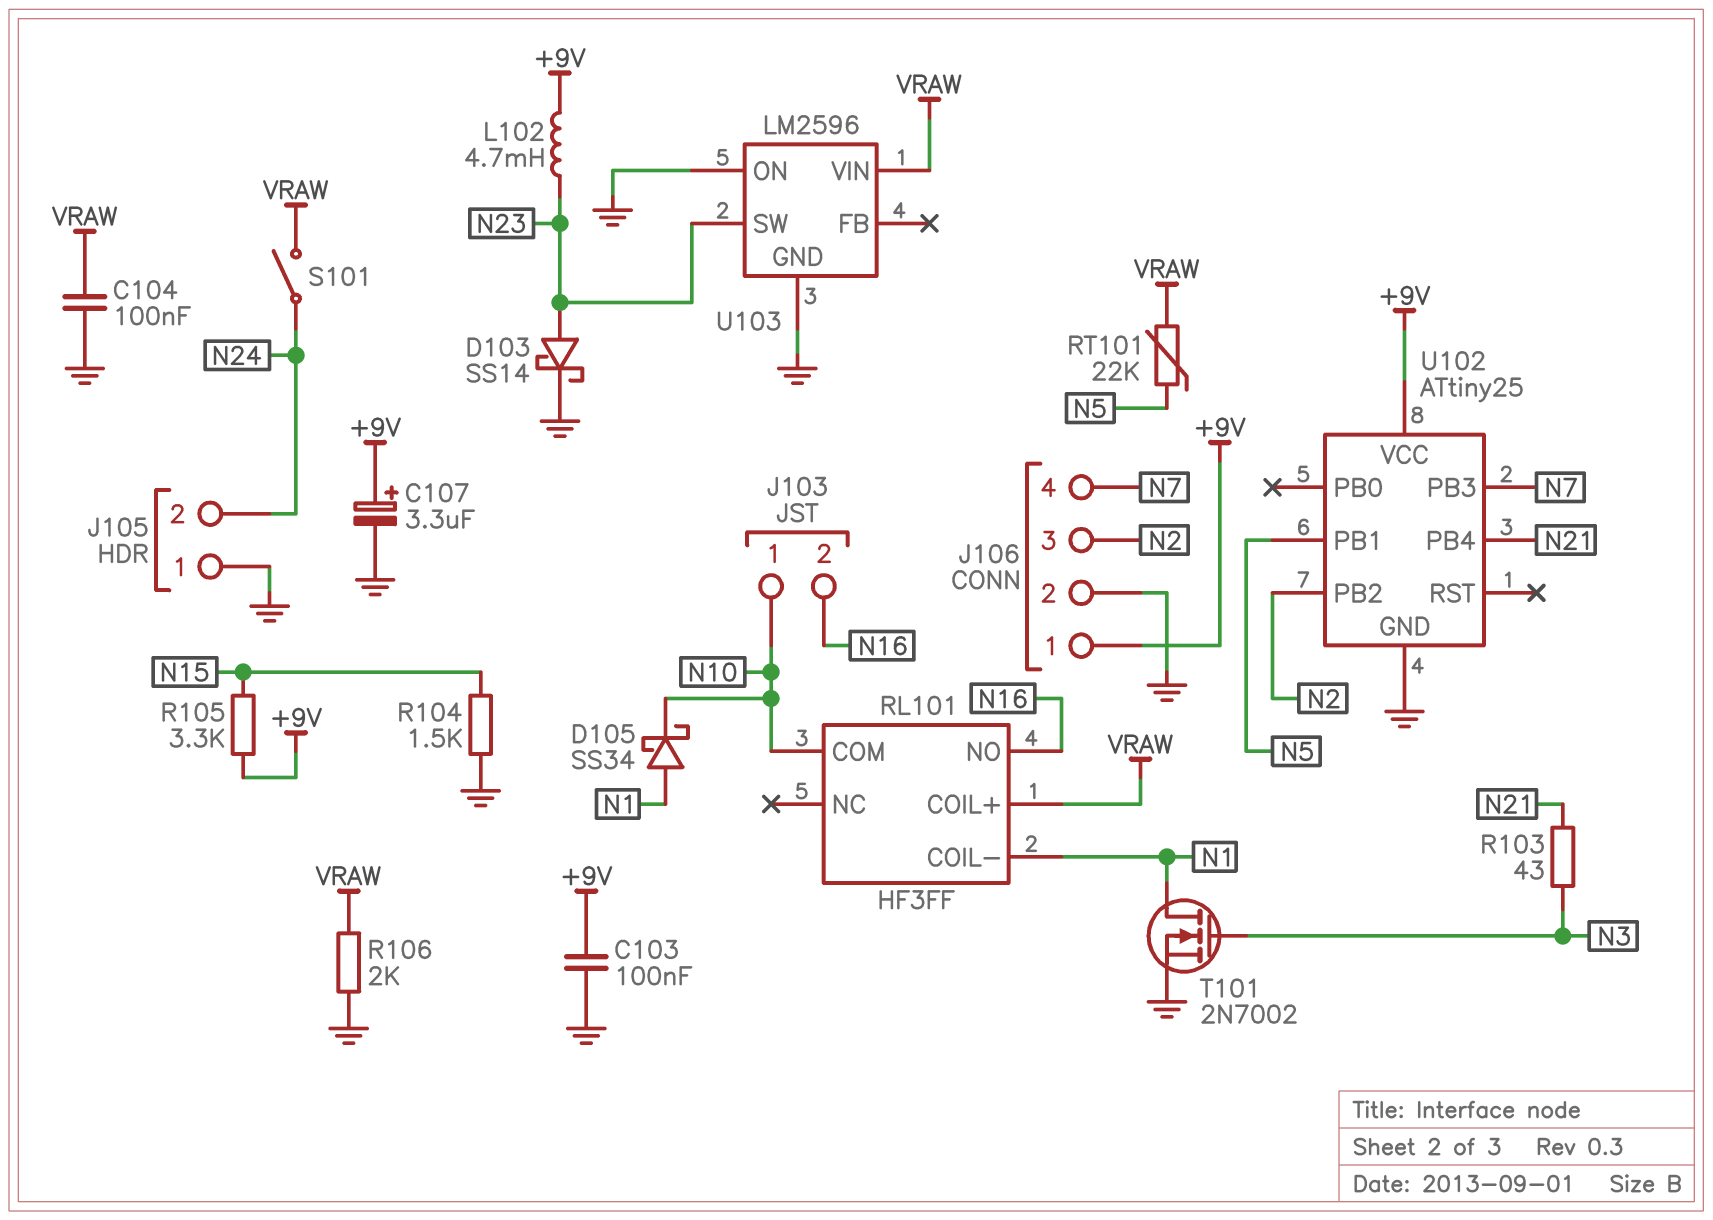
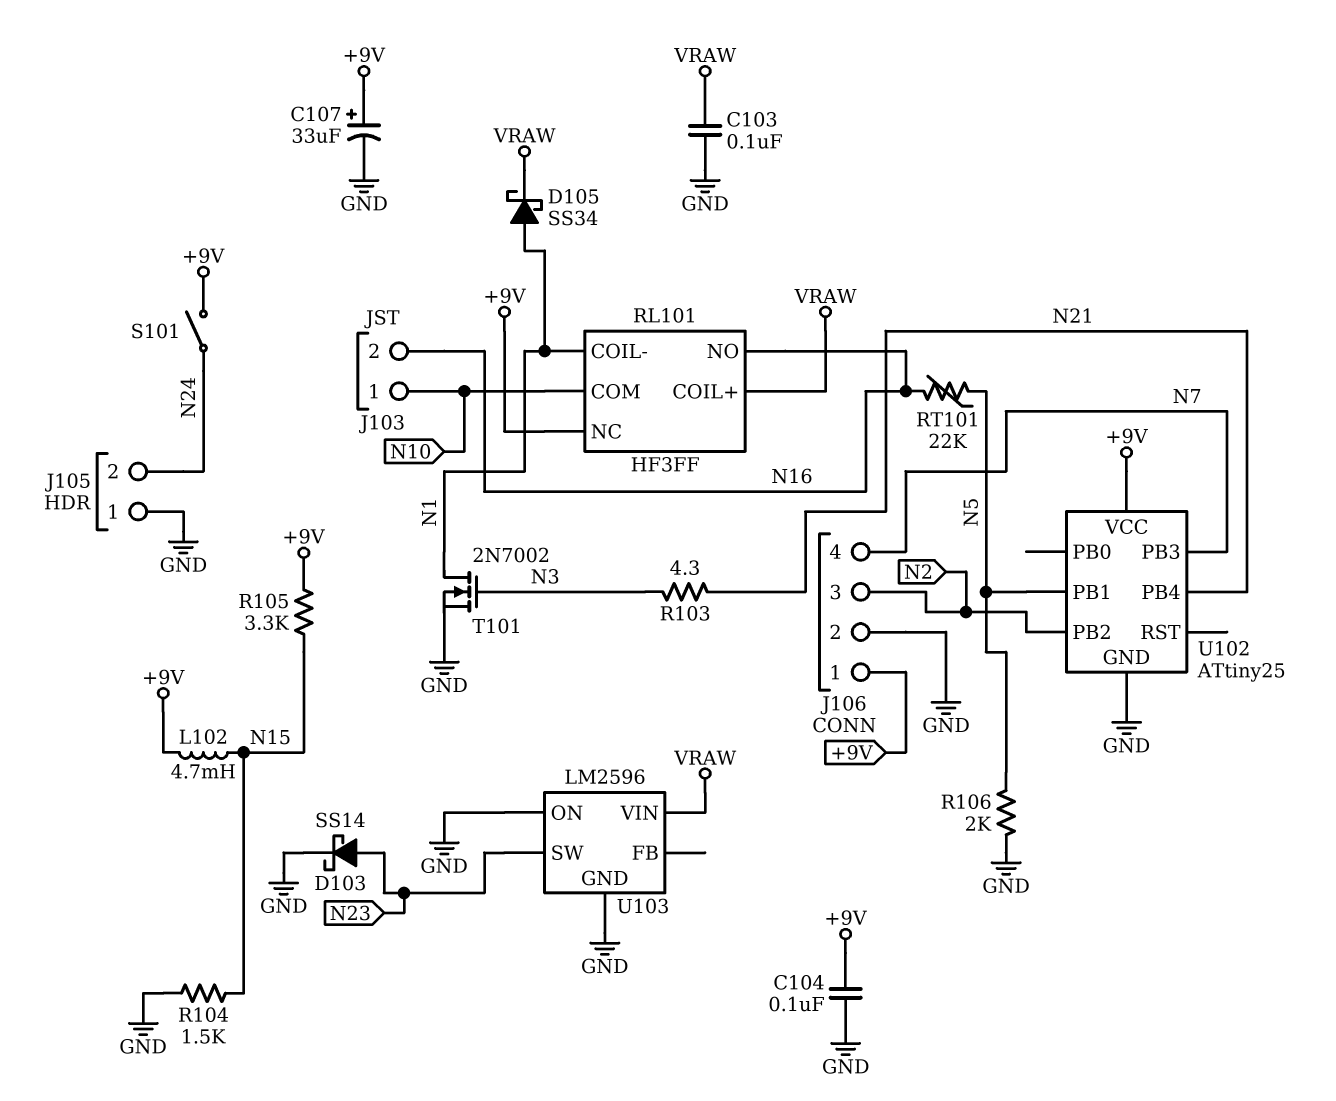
C103: 100nF (+9V, GND) -> 100nF (GND, VRAW)
C104: 100nF (GND, VRAW) -> 100nF (+9V, GND)
C107: 3.3uF (plus +9V, minus GND) -> 33uF (plus +9V, minus GND)
D105: schottky SS34 (A N1, K N10) -> schottky SS34 (A N1, K VRAW)
L102: 4.7mH (+9V, N23) -> 4.7mH (+9V, N15)
R103: 43 (N3, N21) -> 4.3 (N3, N21)
R106: 2k (GND, VRAW) -> 2k (GND, N5)
RL101 pin NC: none -> +9V
RT101: 22k (N5, VRAW) -> 22k (N5, N16)
S101: switch (N24, VRAW) -> switch (+9V, N24)

